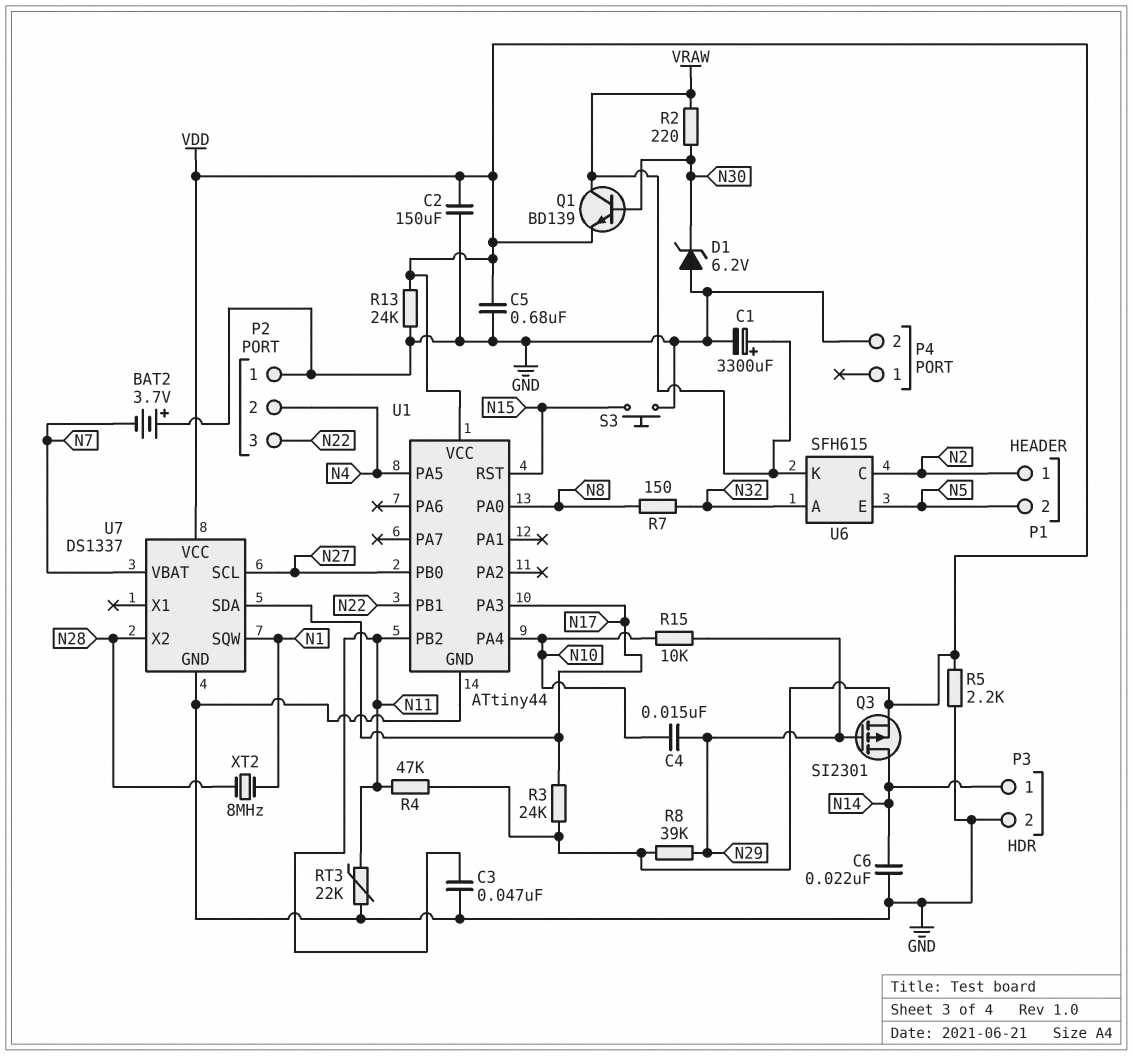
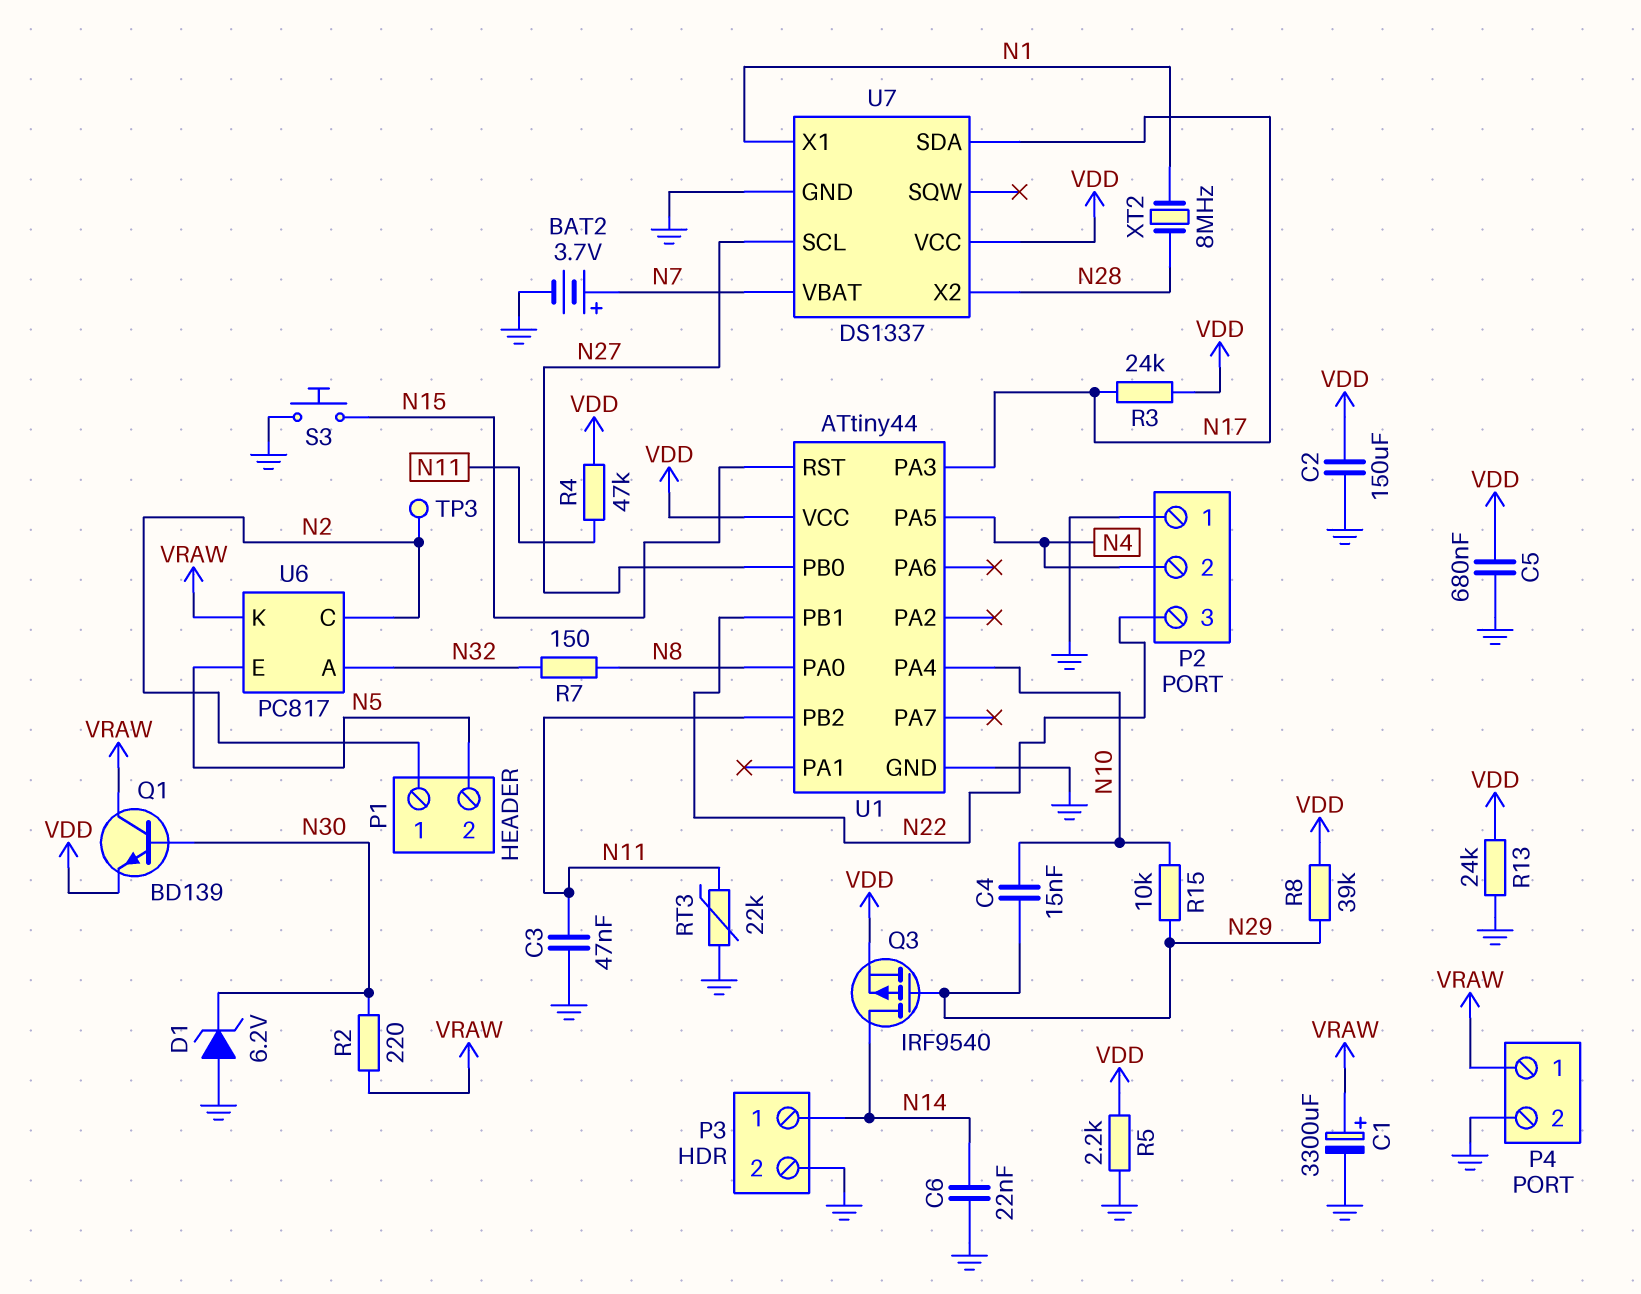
BAT2: 3.7V (plus GND, minus N7) -> 3.7V (plus N7, minus GND)
P4 pin 1: none -> VRAW
Q3: PMOS SI2301 (G N29, D N14, S VDD) -> PMOS IRF9540 (G N29, D N14, S VDD)
TP3: none -> test point (N2)
U6: SFH615 -> PC817
U7 pin SQW: N1 -> none
U7 pin X1: none -> N1

